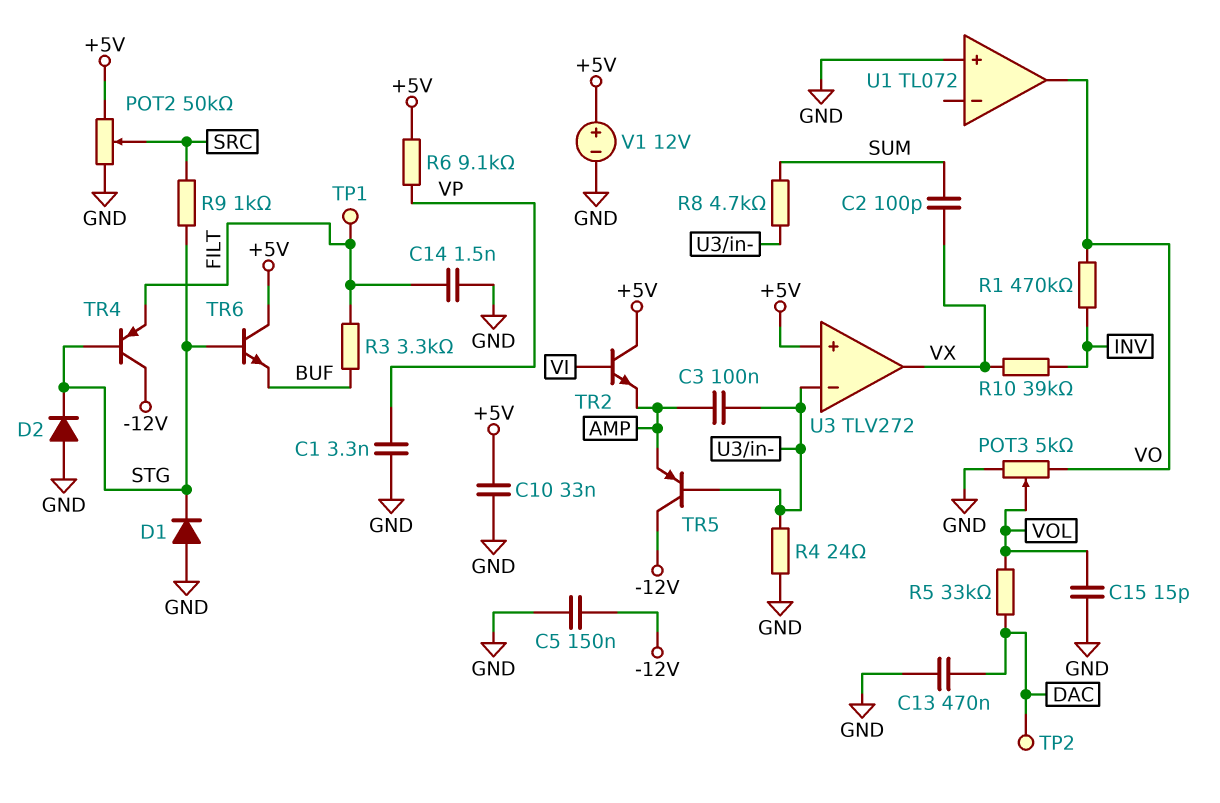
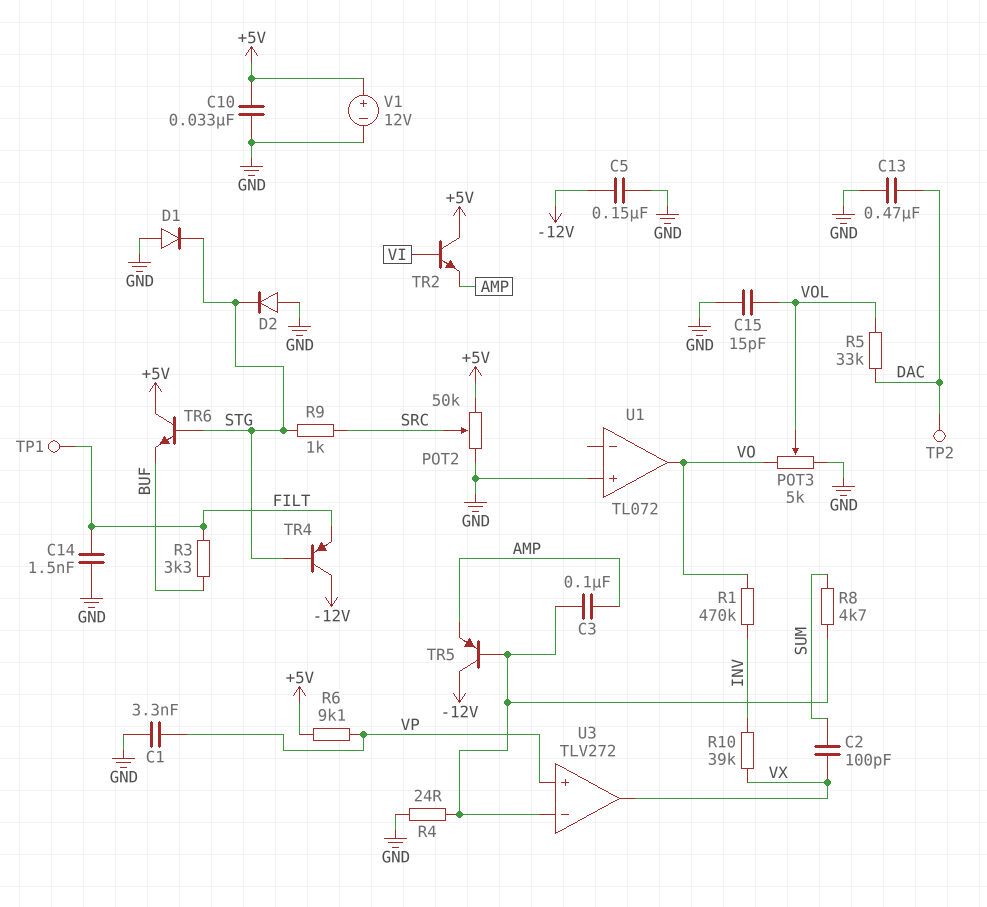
U3 pin in+: +5V -> VP

